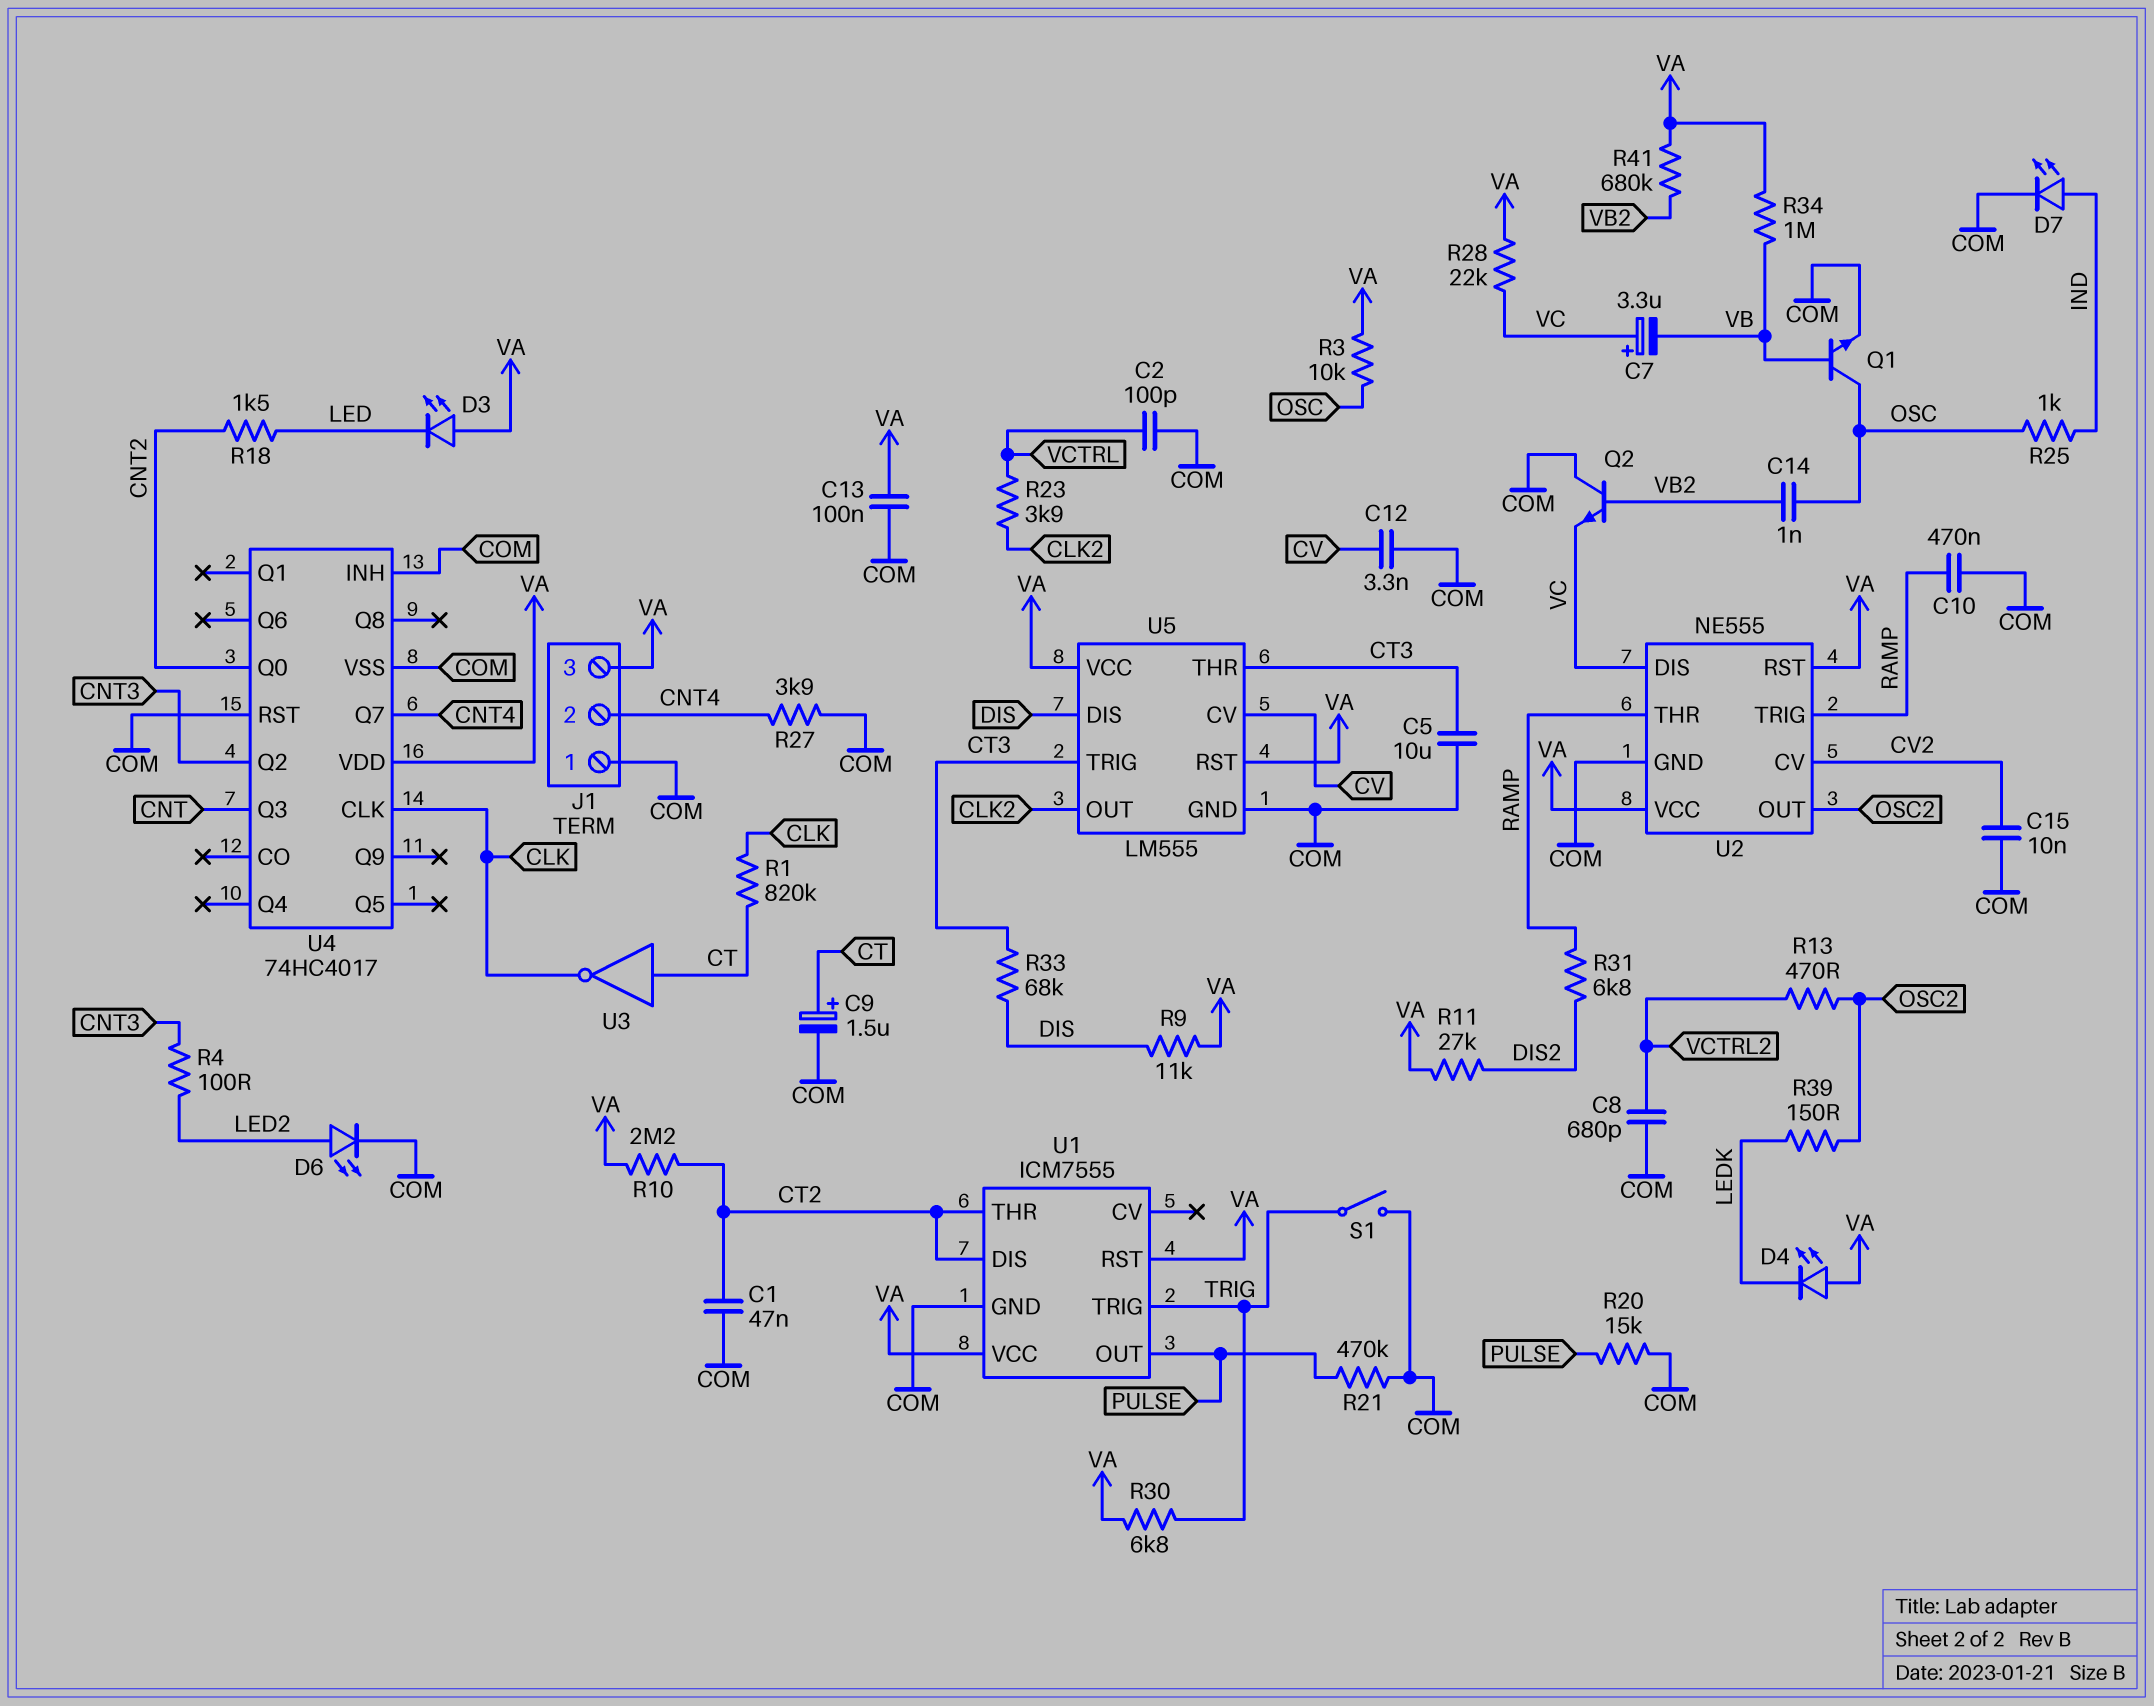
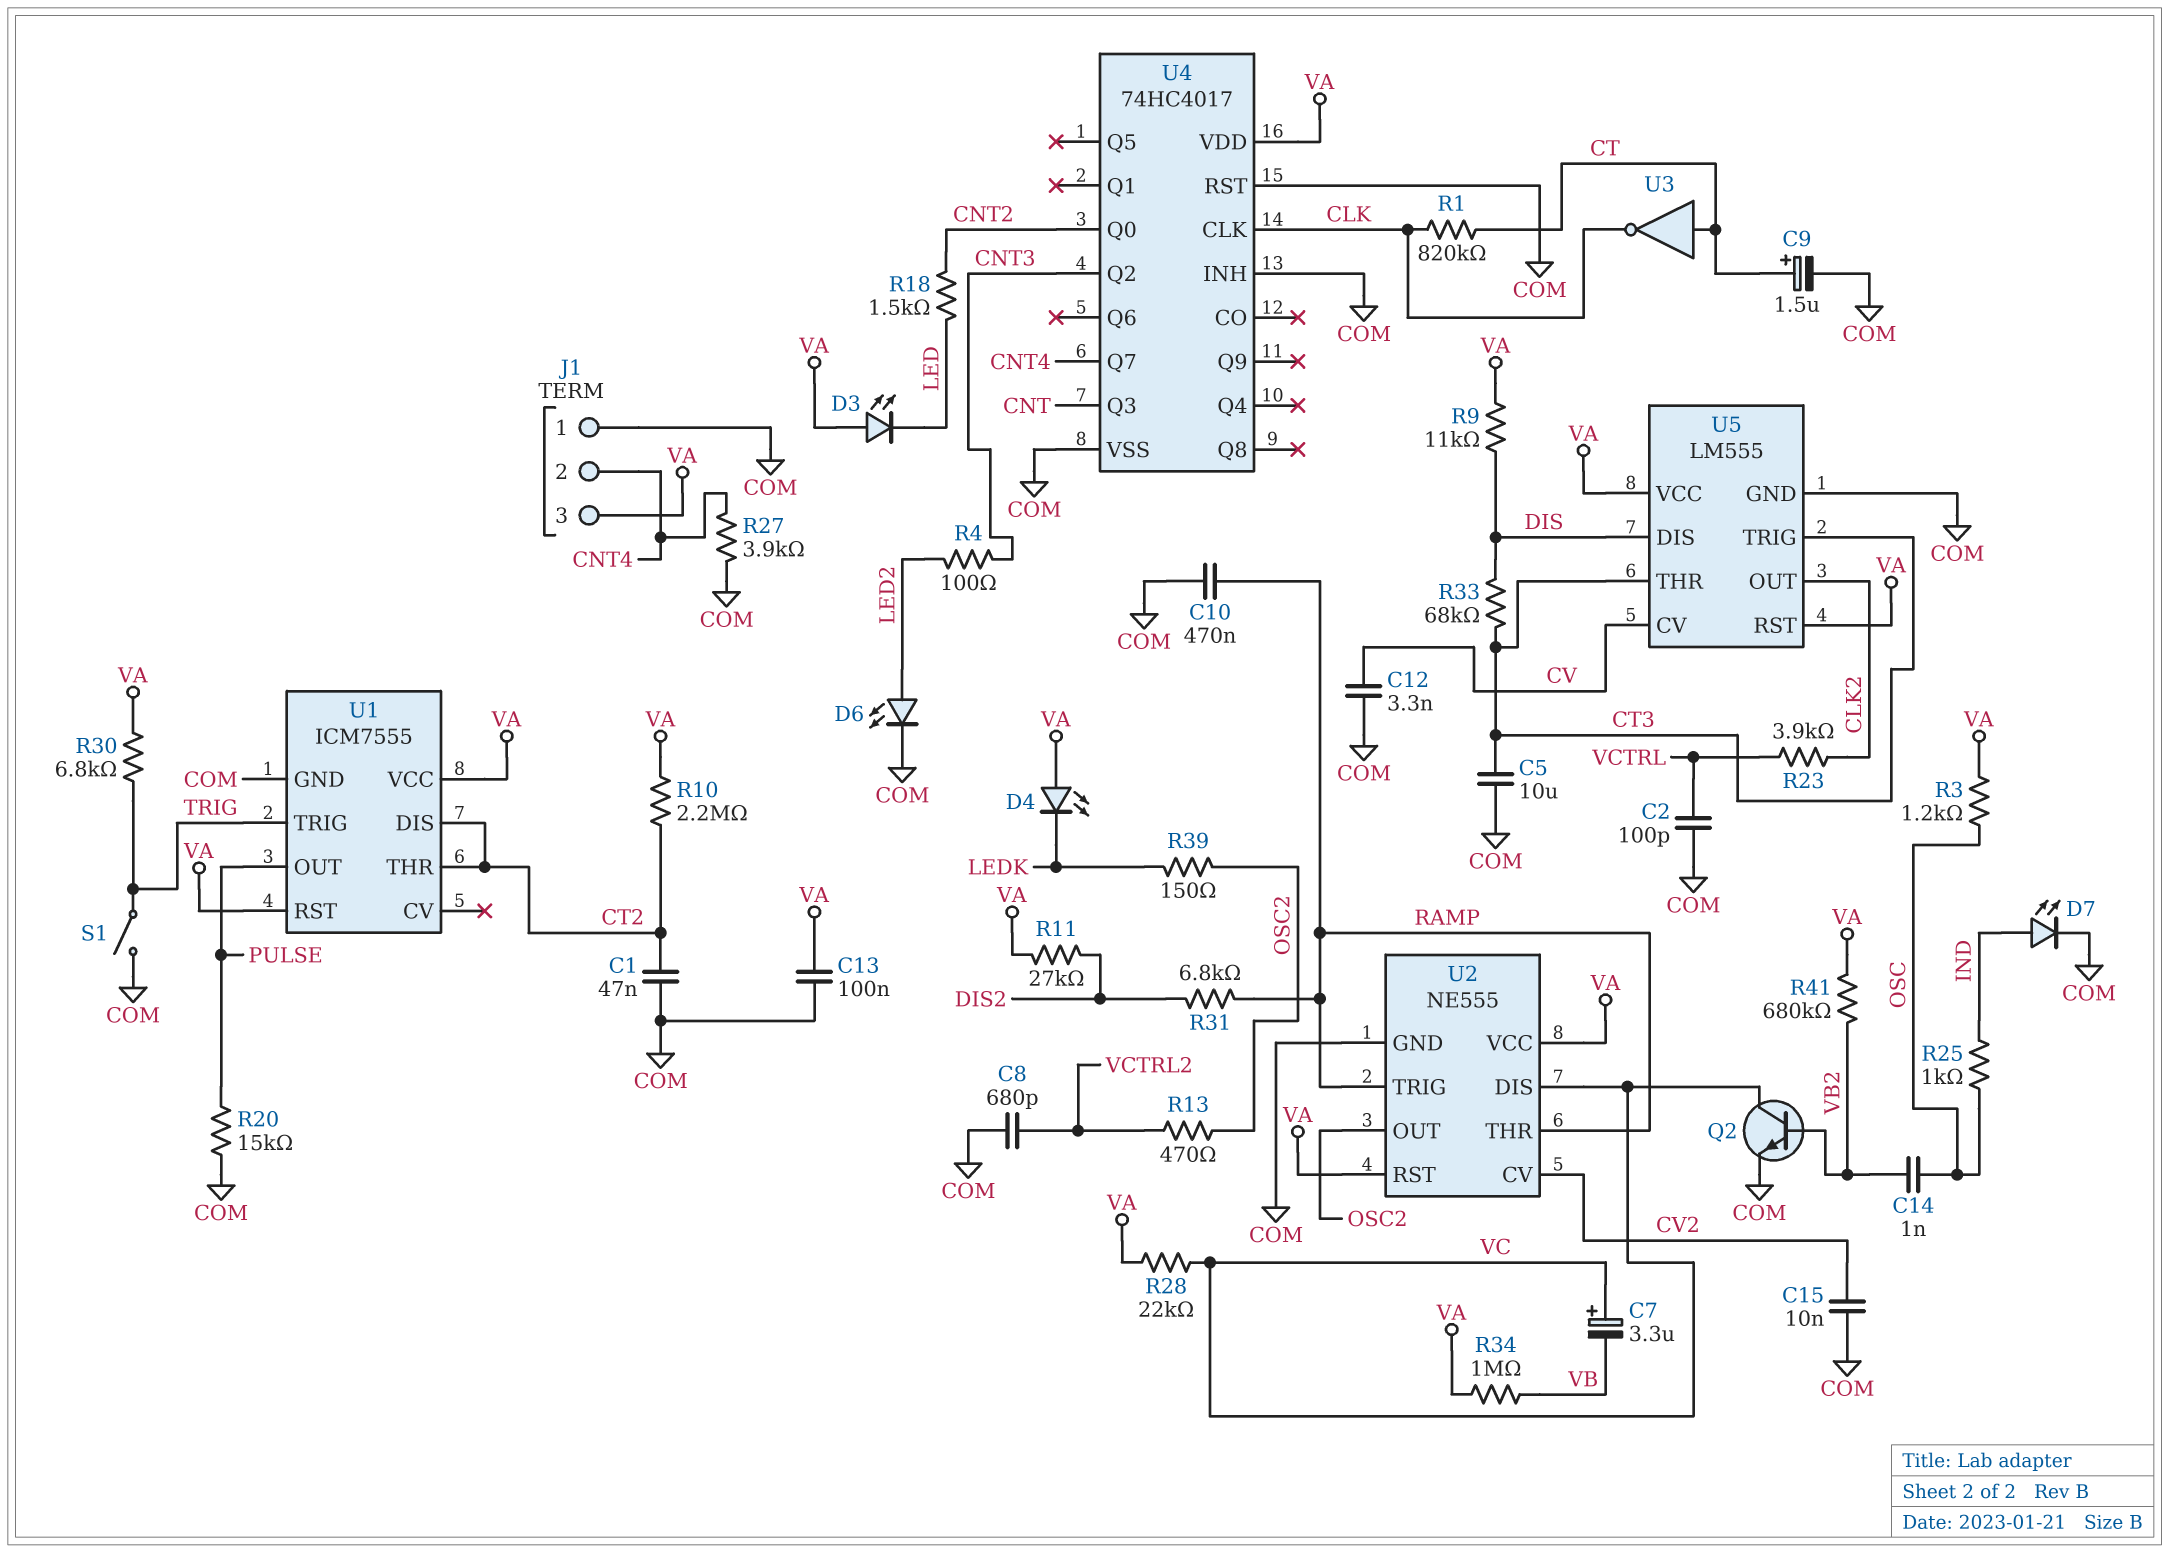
Q1: NPN (B VB, C OSC, E COM) -> none
Q2: NPN (B VB2, C COM, E VC) -> NPN (B VB2, C VC, E COM)
R3: 10k (OSC, VA) -> 1.2k (OSC, VA)
R21: 470k (COM, PULSE) -> none

